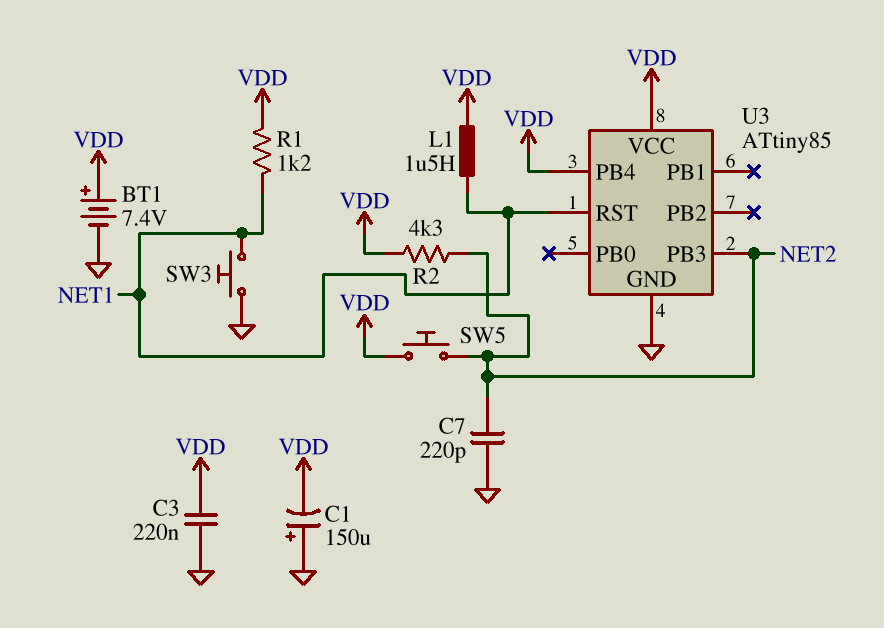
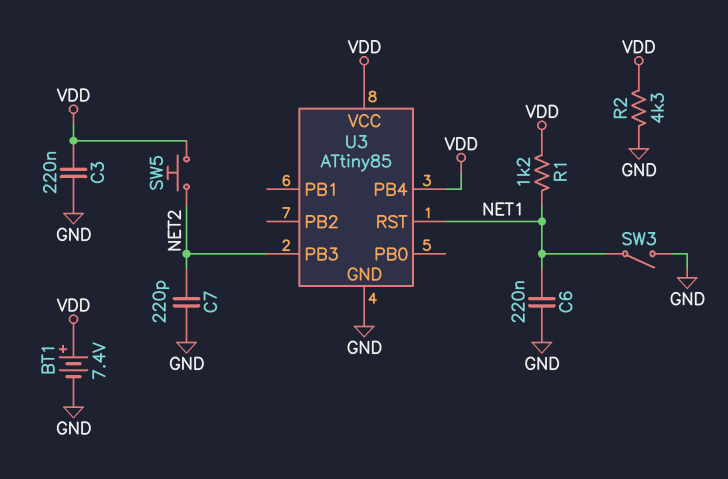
C1: 150uF (plus GND, minus VDD) -> none
C6: none -> 220nF (GND, NET1)
L1: 1.5uH (NET1, VDD) -> none
R2: 4.3k (NET2, VDD) -> 4.3k (GND, VDD)
SW3: button (GND, NET1) -> switch (GND, NET1)

